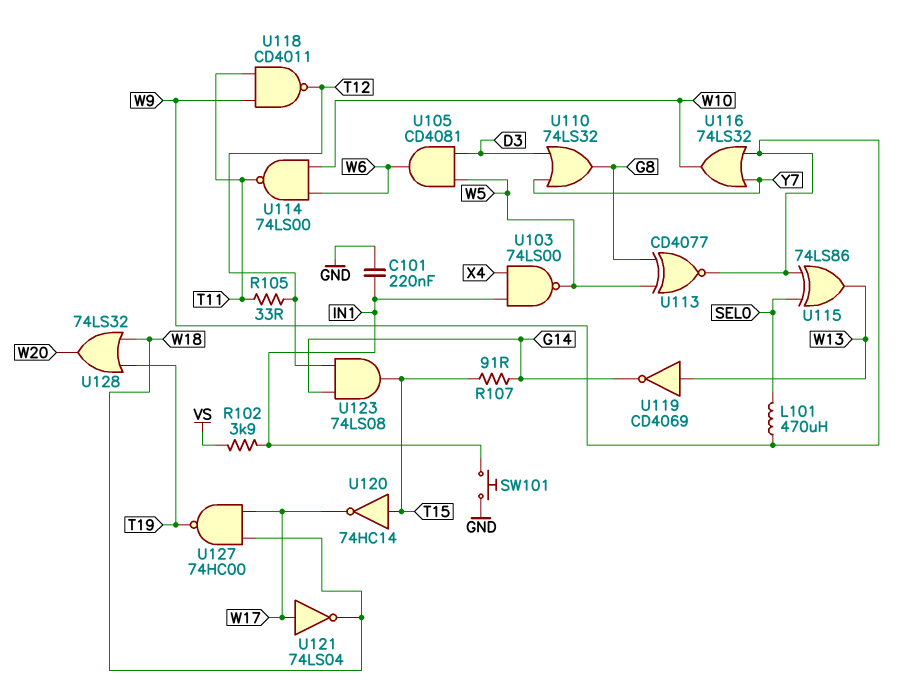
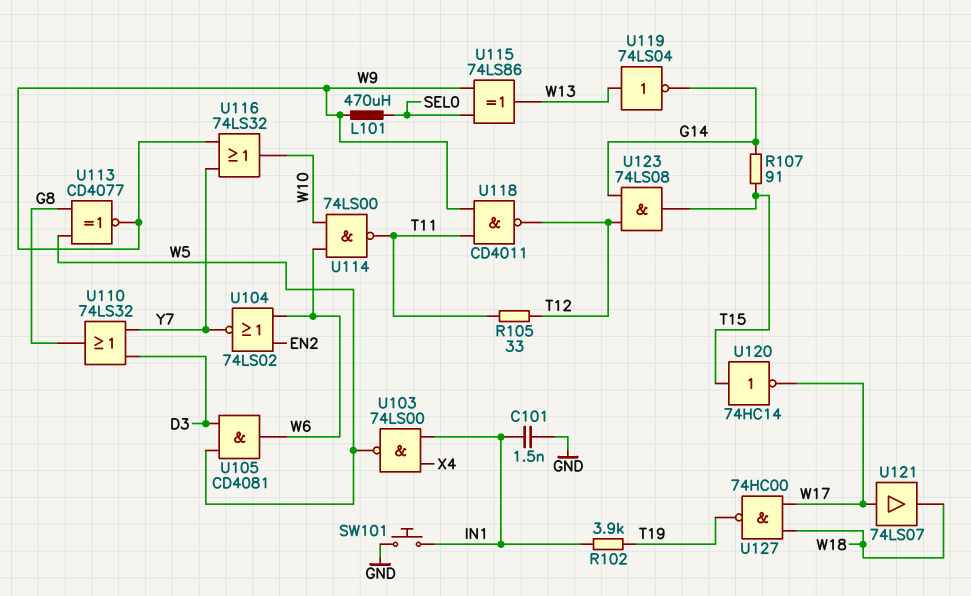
C101: 220nF (GND, IN1) -> 1.5nF (GND, IN1)
R102: 3.9k (IN1, VS) -> 3.9k (IN1, T19)
U104: none -> NOR 74LS02 (in EN2, in W6, out Y7)
U119: NOT CD4069 (in W13, out G14) -> NOT 74LS04 (in W13, out G14)
U121: NOT 74LS04 (in W17, out W18) -> buffer 74LS07 (in W17, out W18)
U128: OR 74LS32 (in T19, in W18, out W20) -> none

